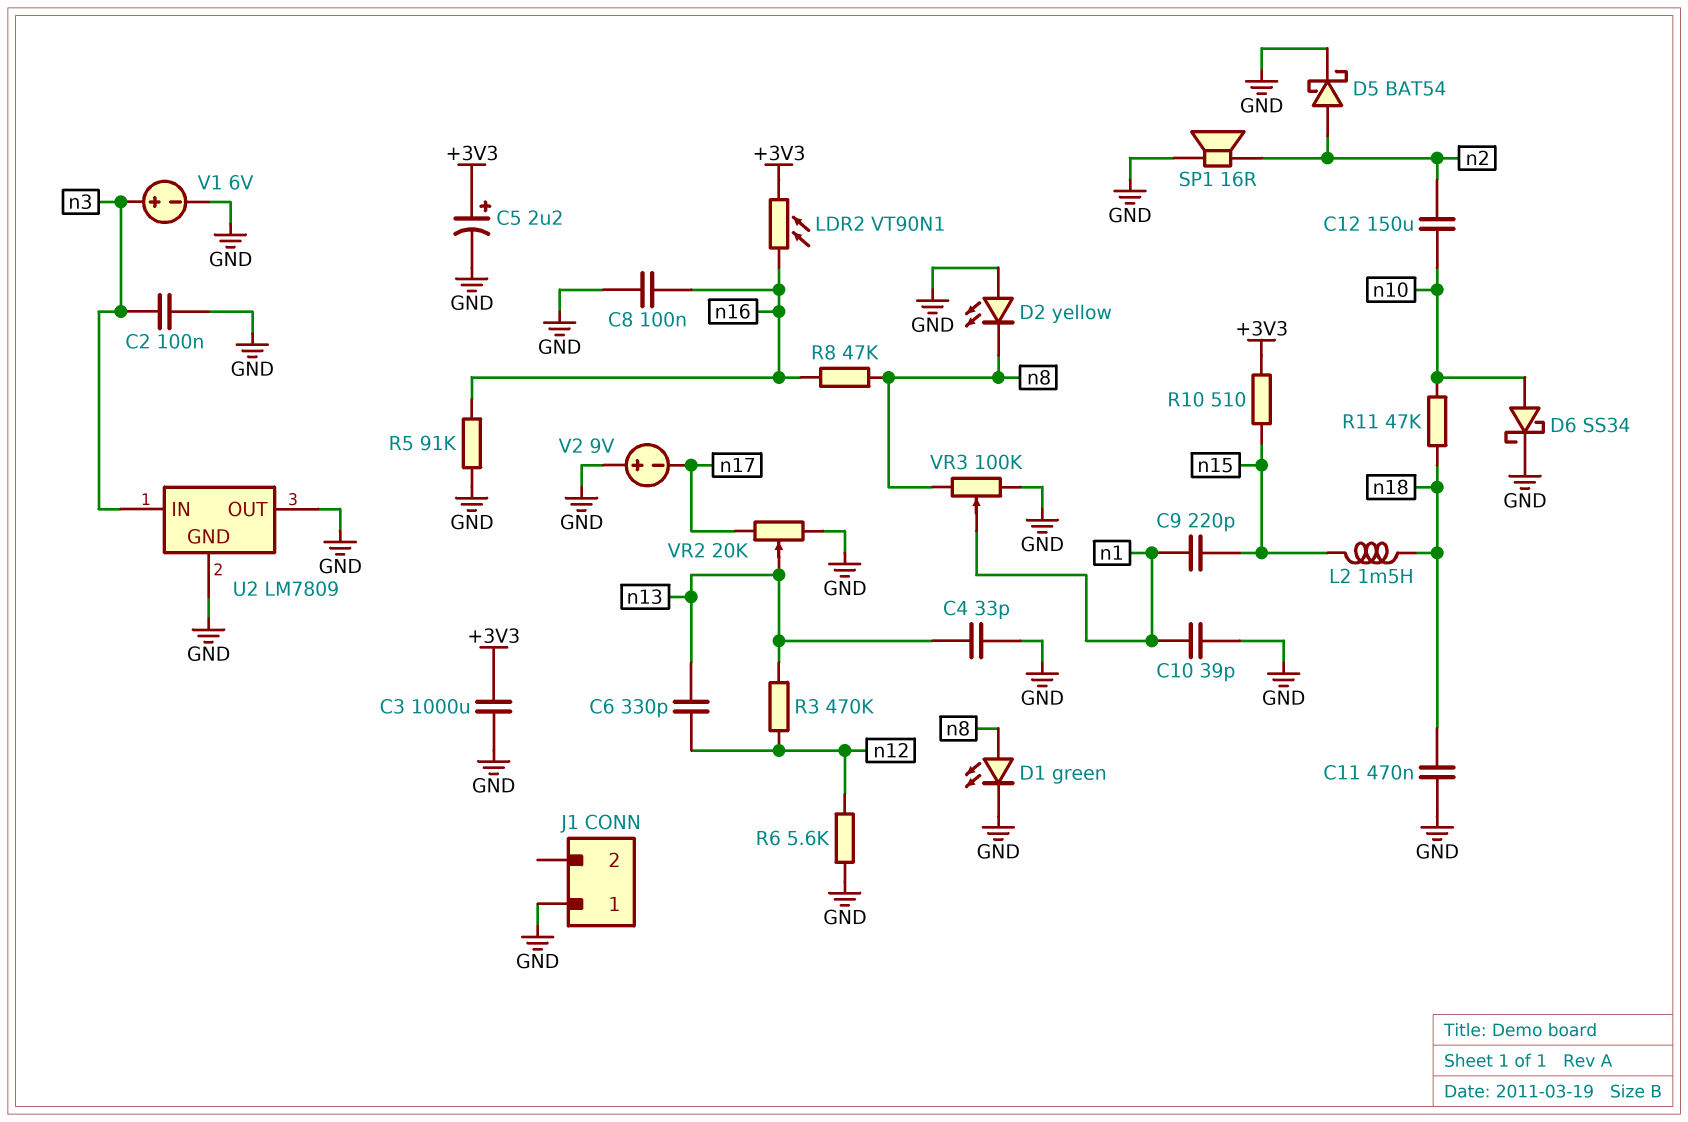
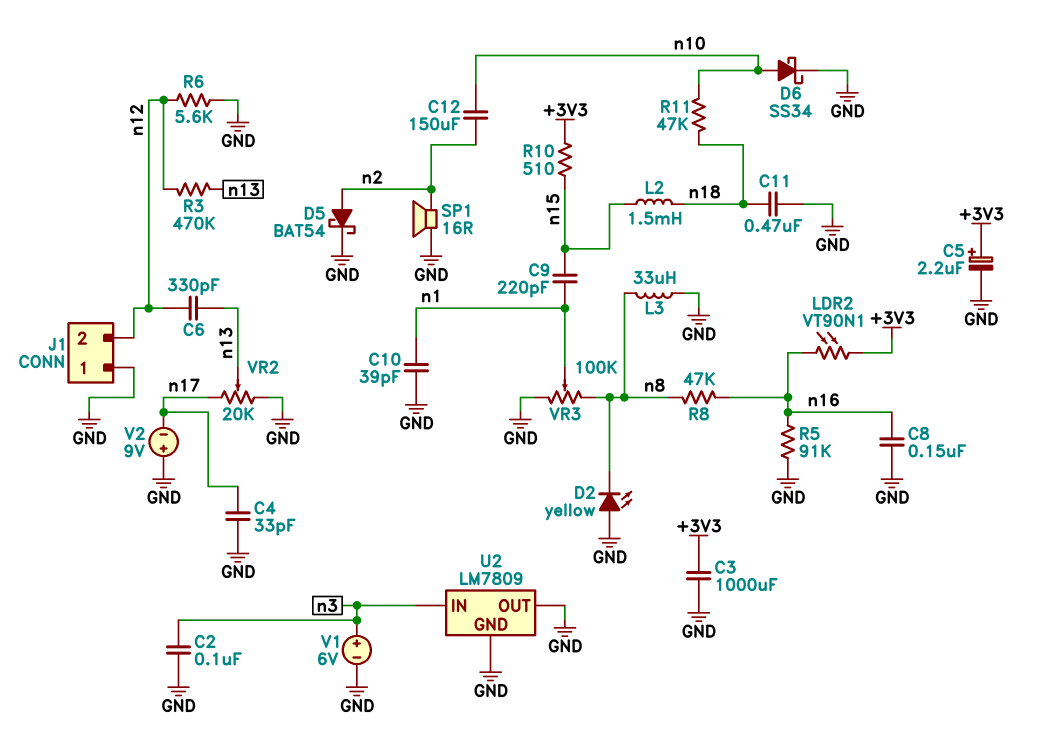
C4: 33pF (GND, n13) -> 33pF (GND, n17)
C8: 100nF (GND, n16) -> 150nF (GND, n16)
D1: LED green (A n8, K GND) -> none
J1 pin 2: none -> n12
L3: none -> 33uH (GND, n8)

